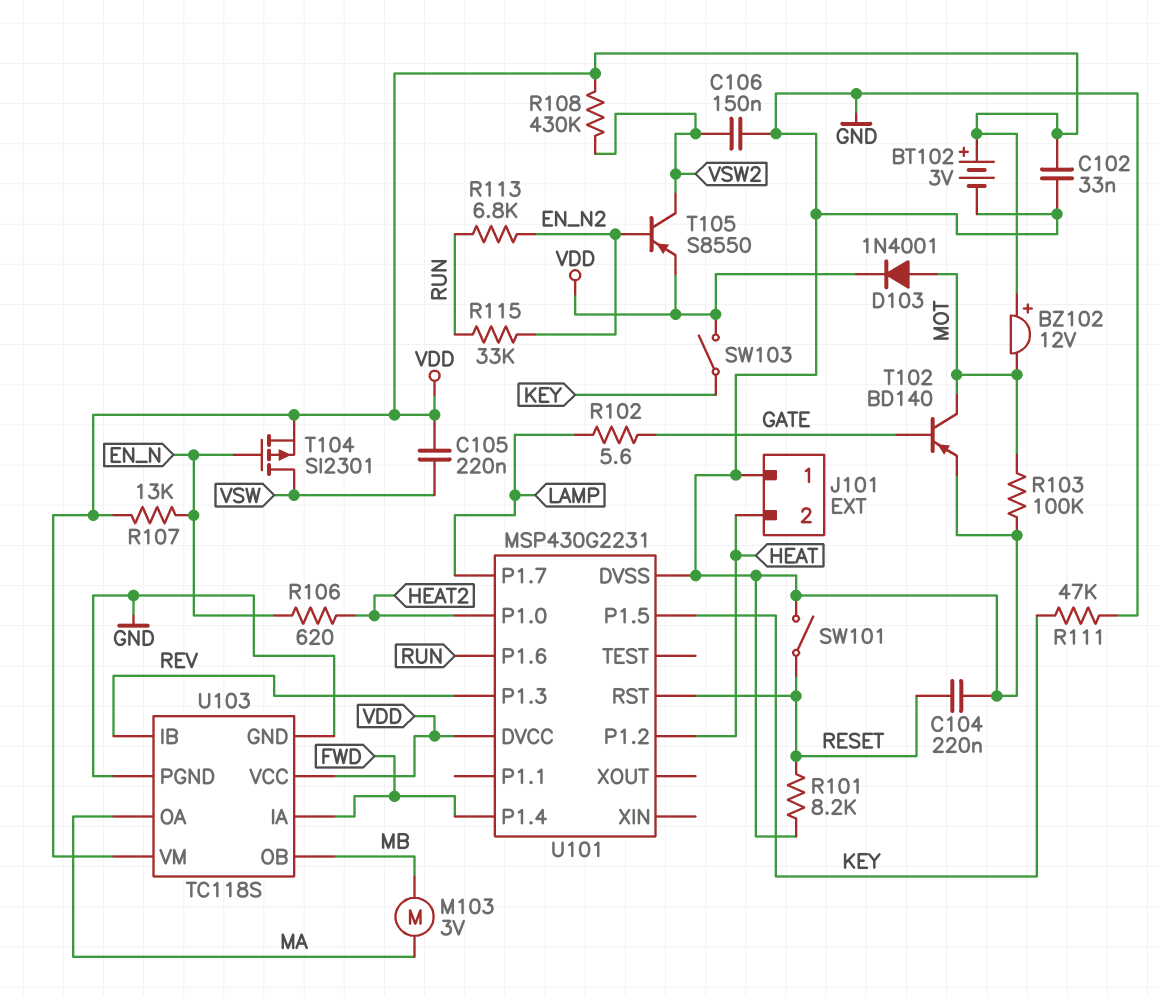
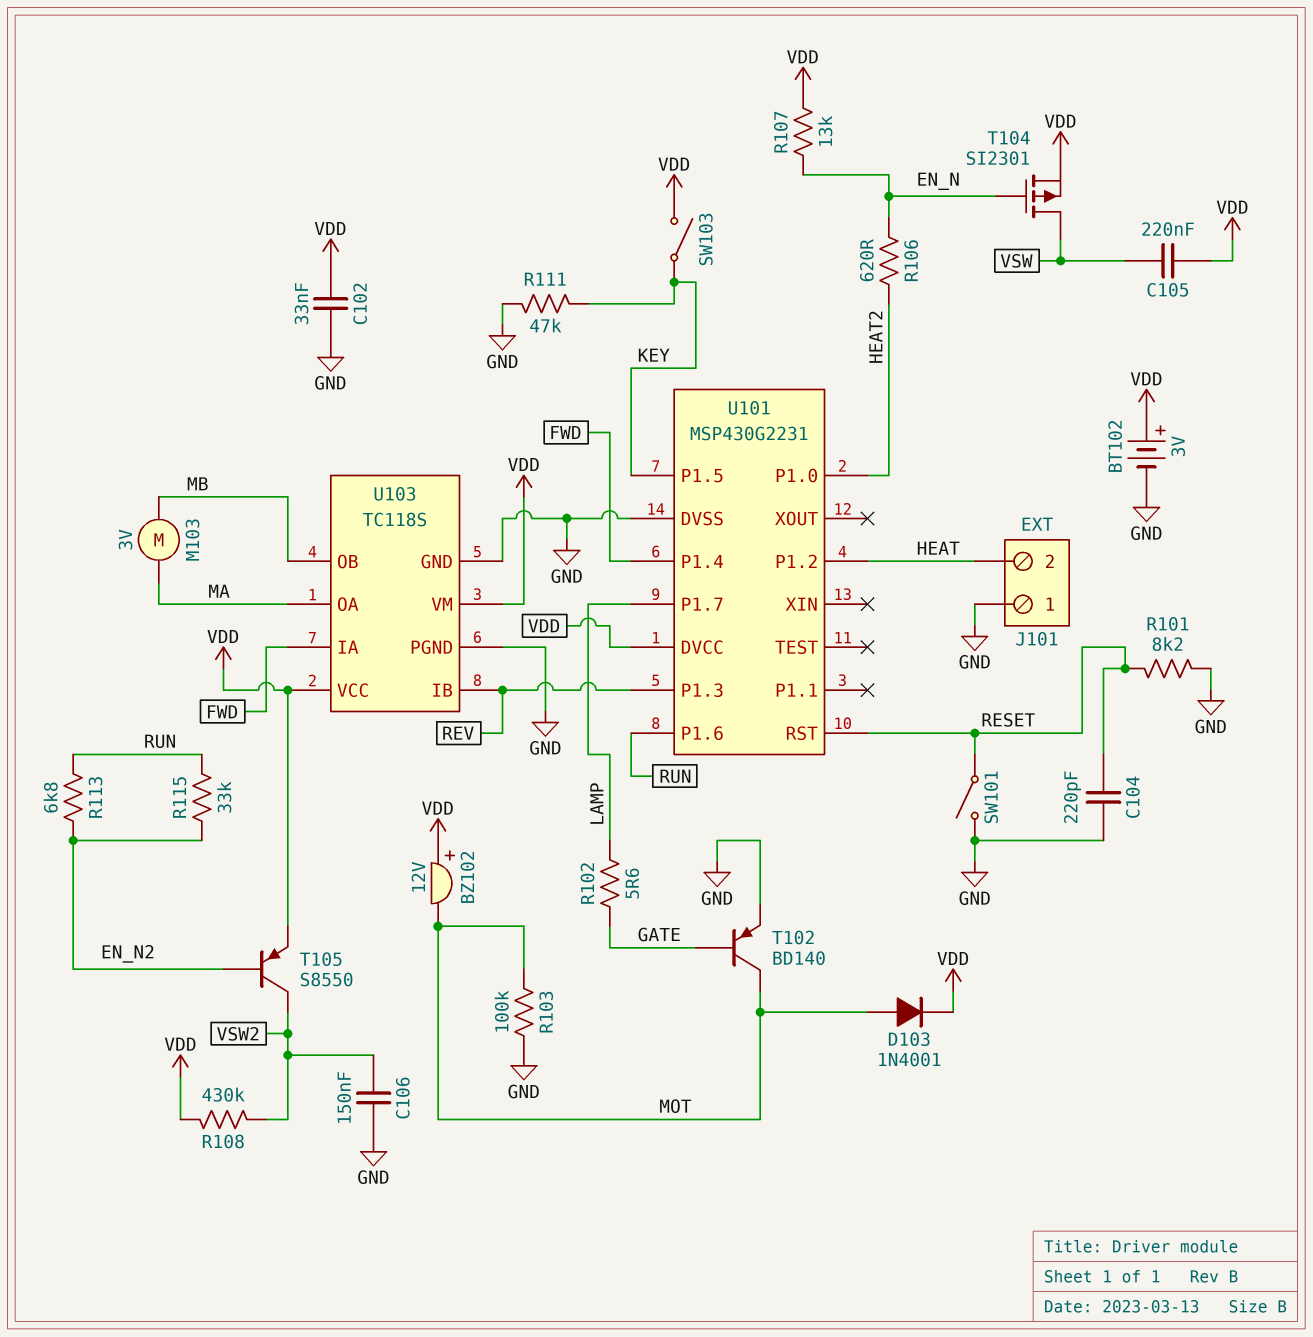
C104: 220nF (GND, RESET) -> 220pF (GND, RESET)

